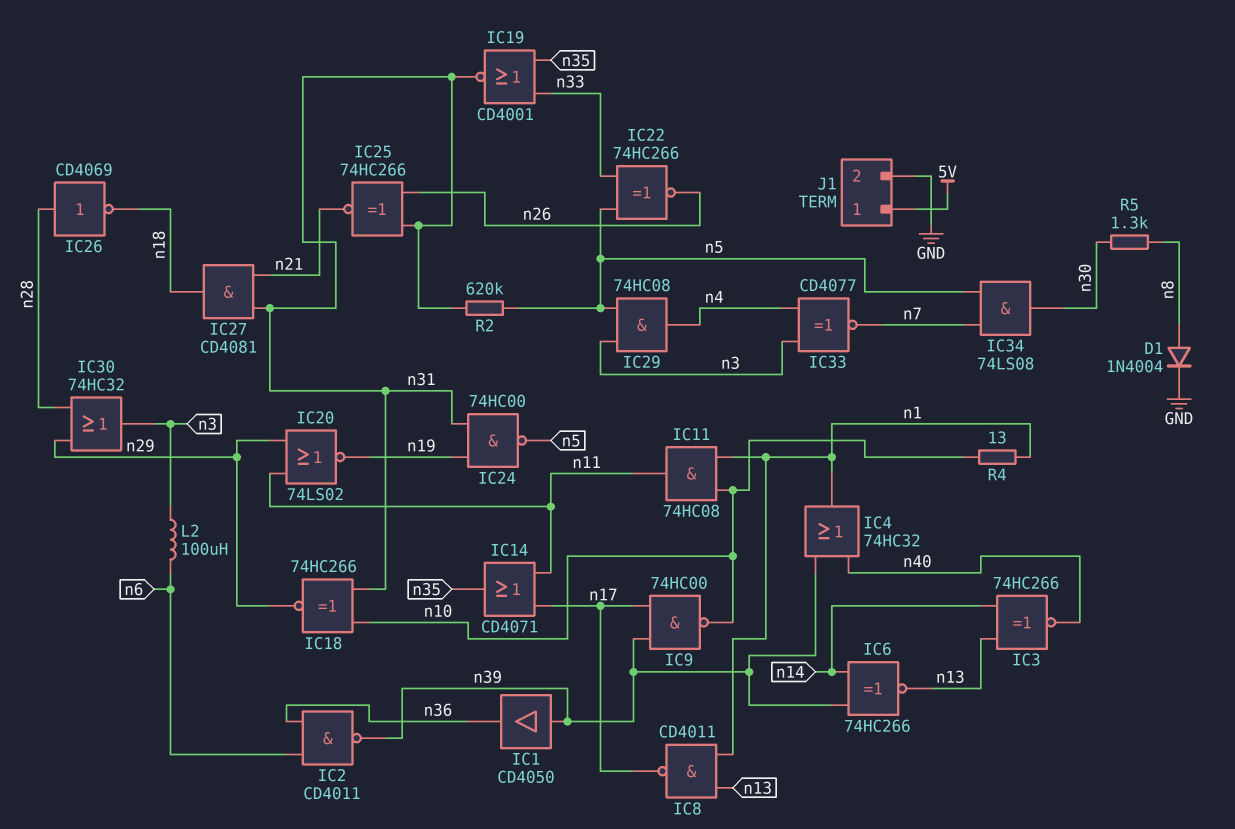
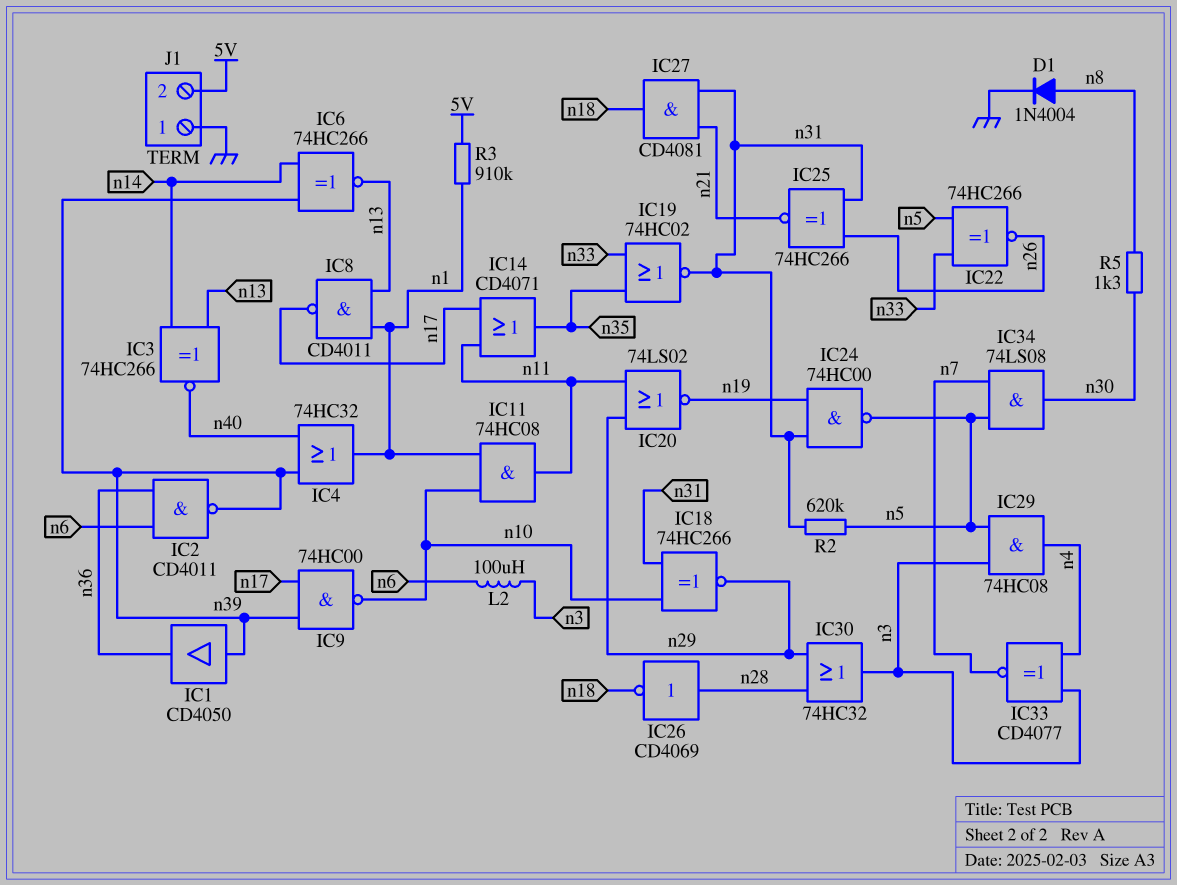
IC19: NOR CD4001 (in n33, in n35, out n31) -> NOR 74HC02 (in n33, in n35, out n31)
J1 pin 1: 5V -> GND
J1 pin 2: GND -> 5V
R3: none -> 910k (5V, n1)
R4: 13 (n1, n10) -> none

